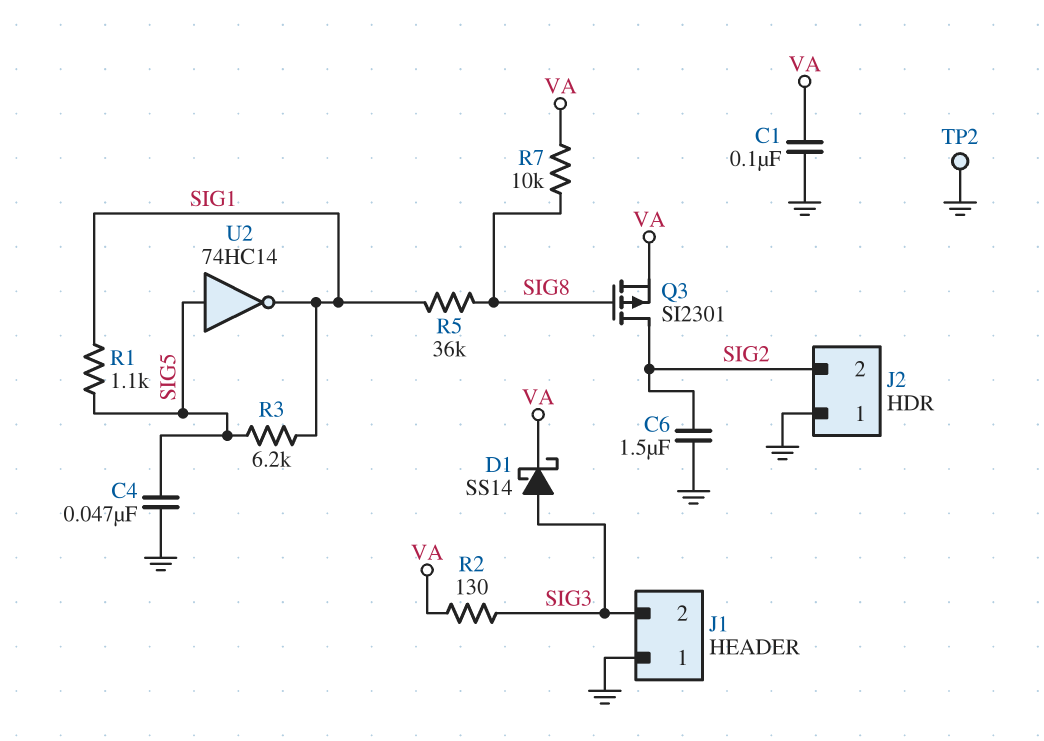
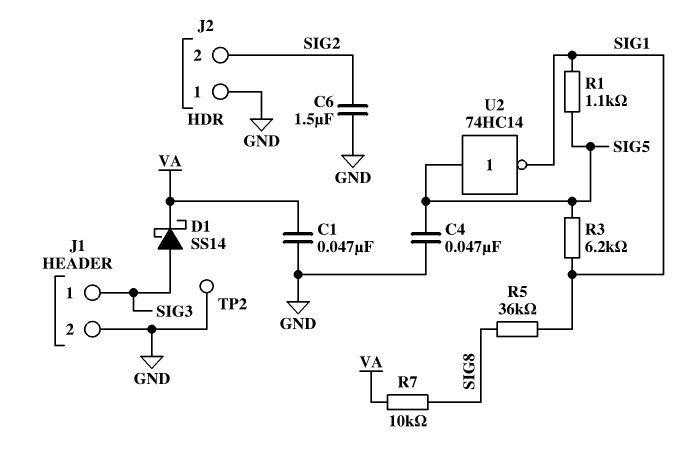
C1: 100nF (GND, VA) -> 47nF (GND, VA)
J1 pin 1: GND -> SIG3
J1 pin 2: SIG3 -> GND
Q3: PMOS SI2301 (G SIG8, D SIG2, S VA) -> none
R2: 130 (SIG3, VA) -> none

